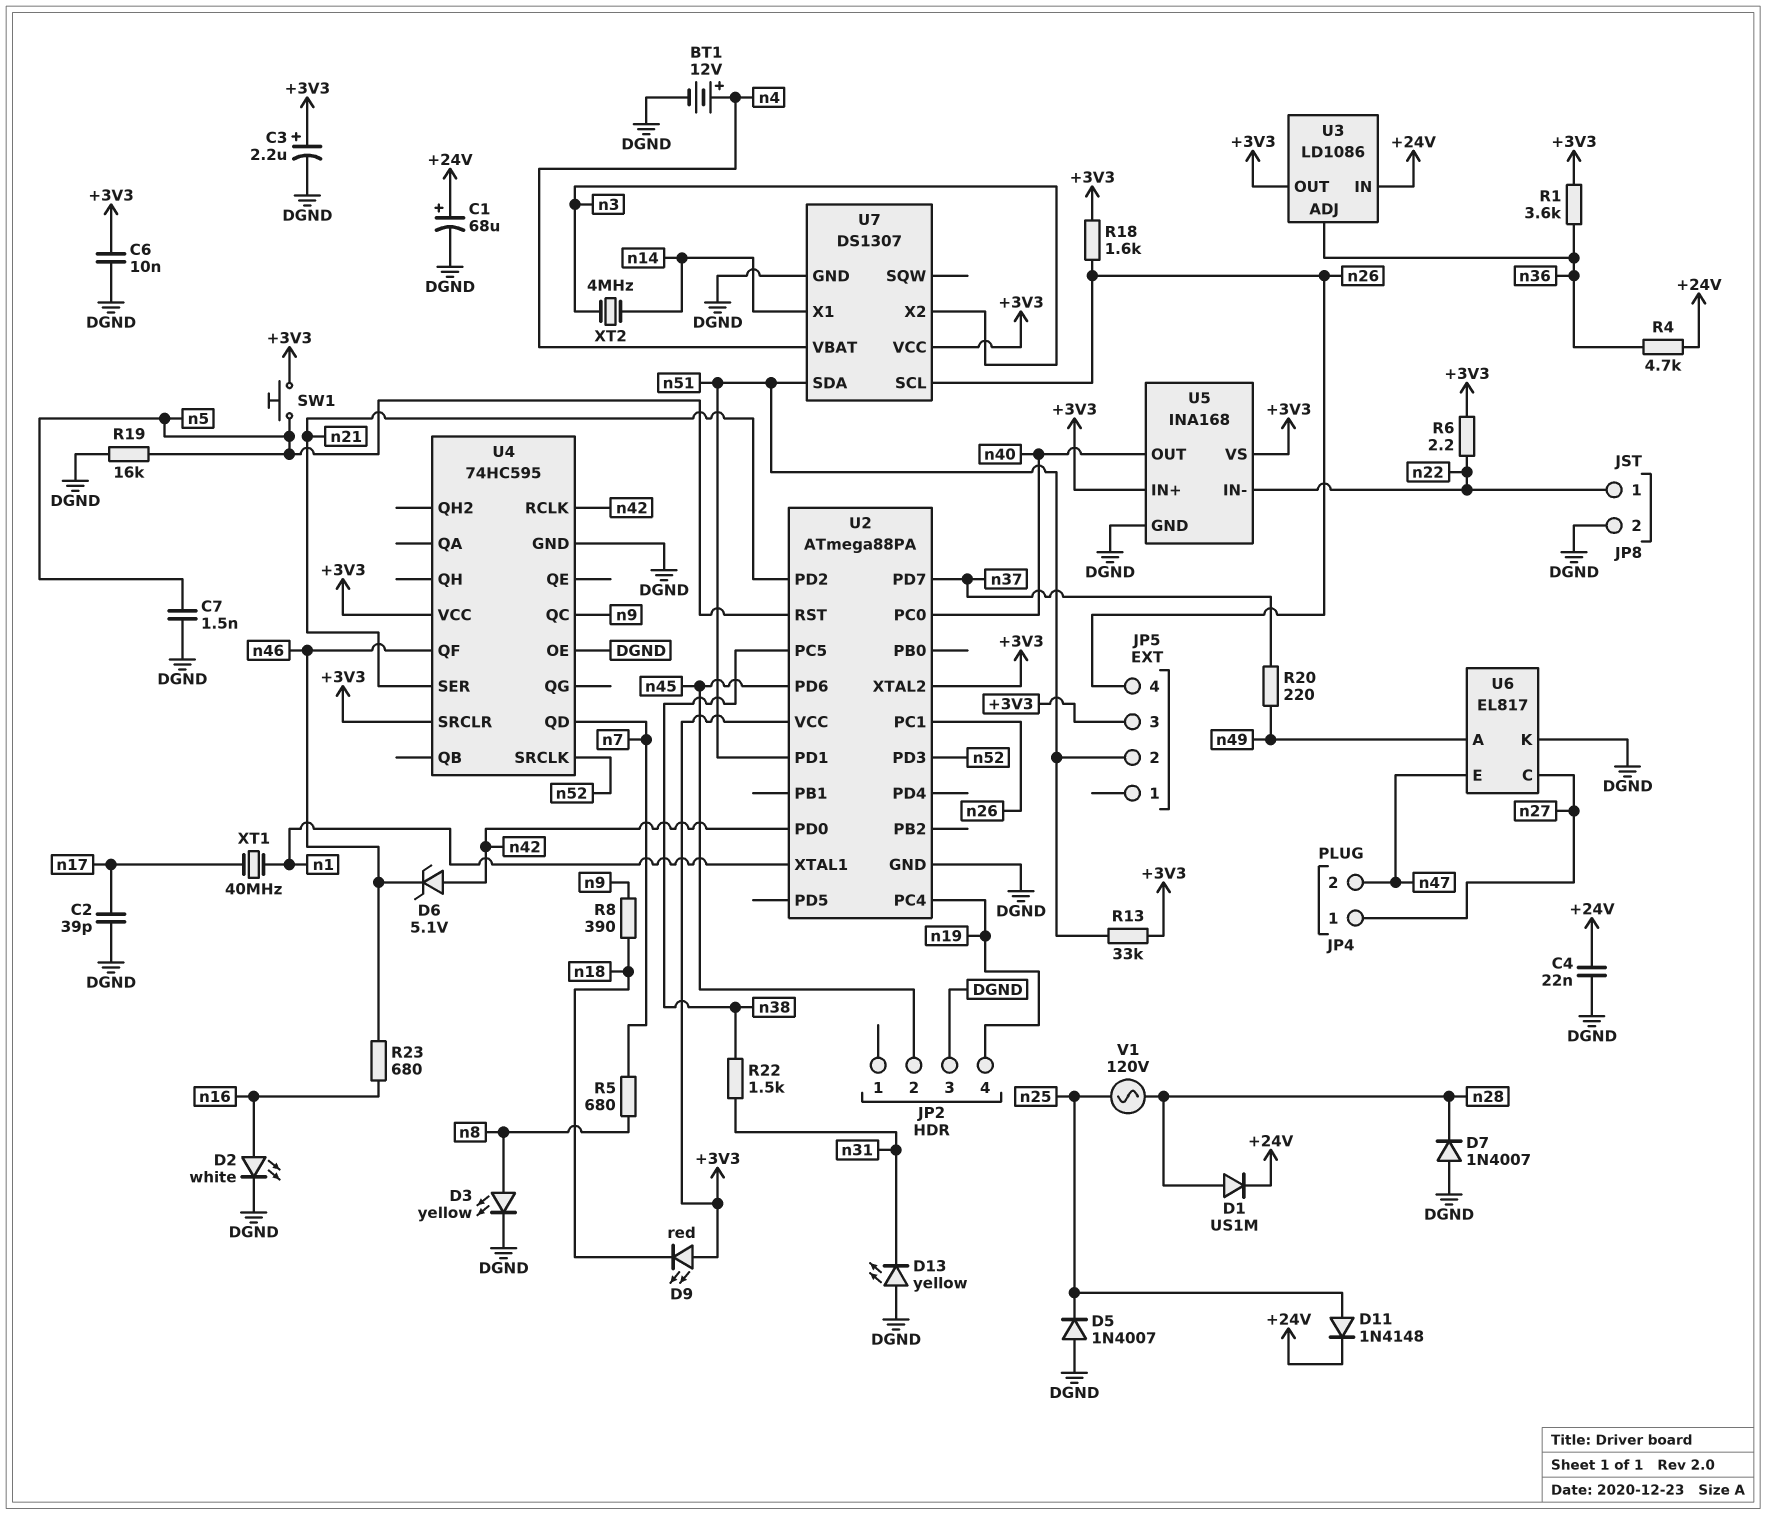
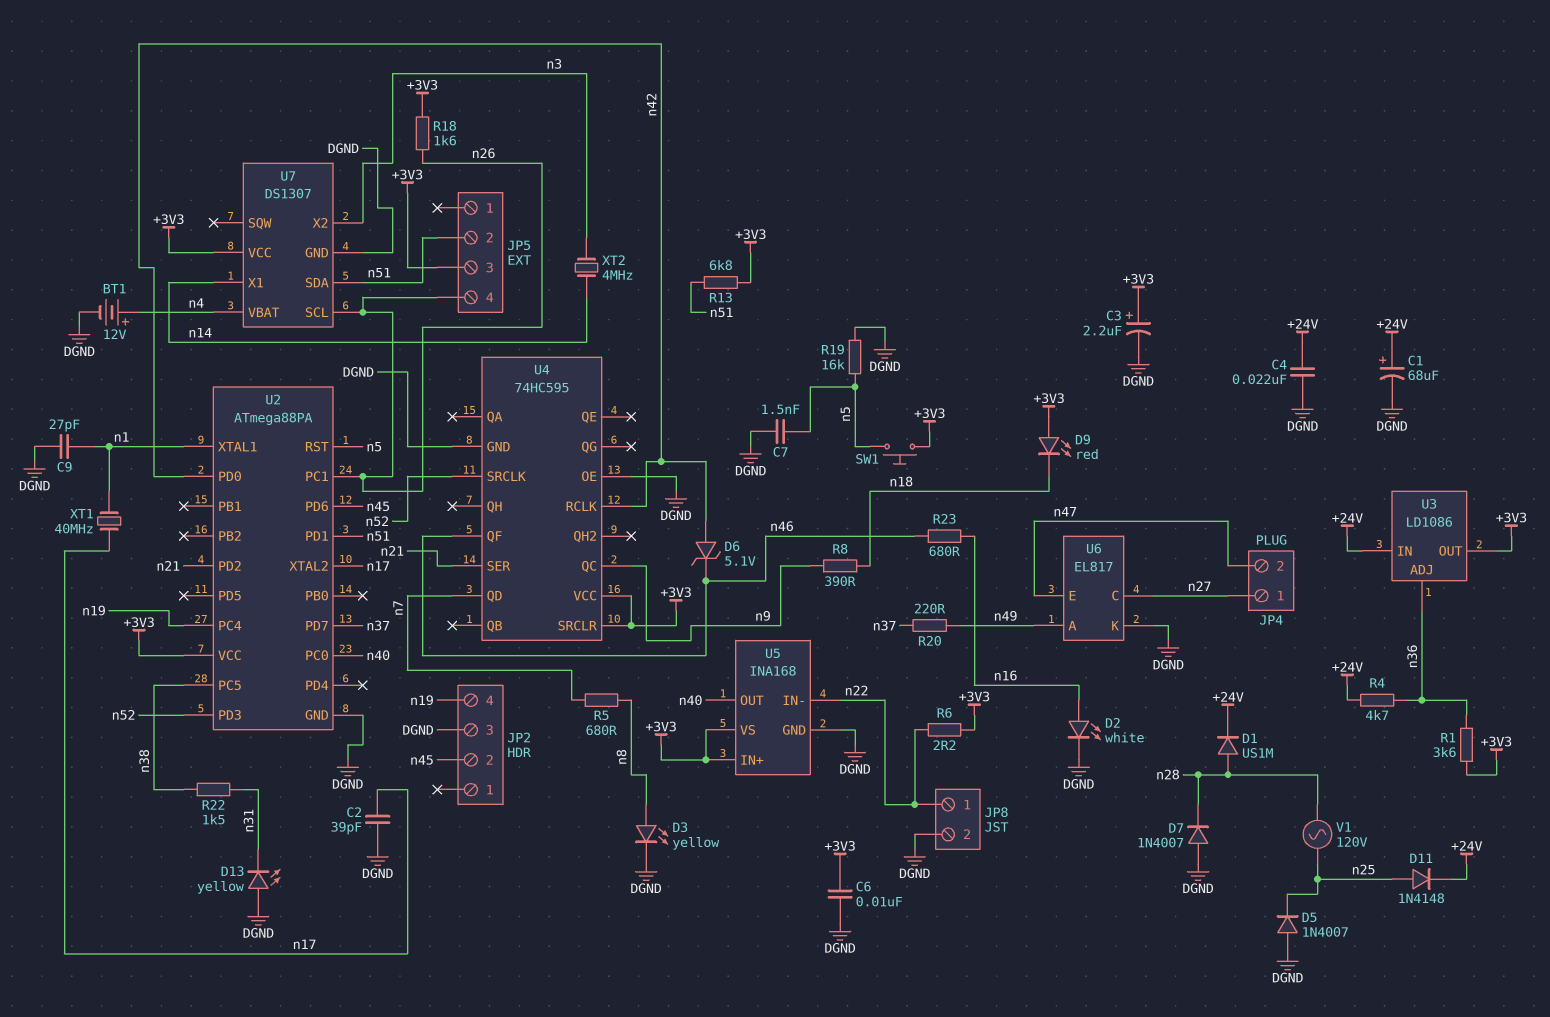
C9: none -> 27pF (DGND, n1)
R13: 33k (+3V3, n51) -> 6.8k (+3V3, n51)
U2 pin XTAL2: +3V3 -> n17

